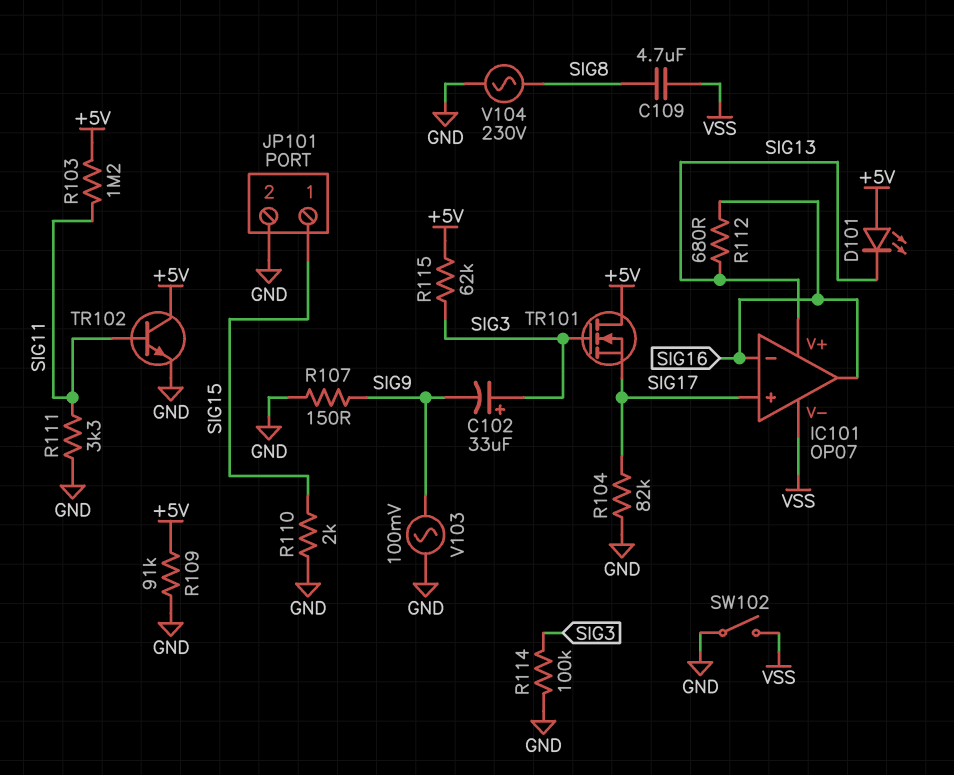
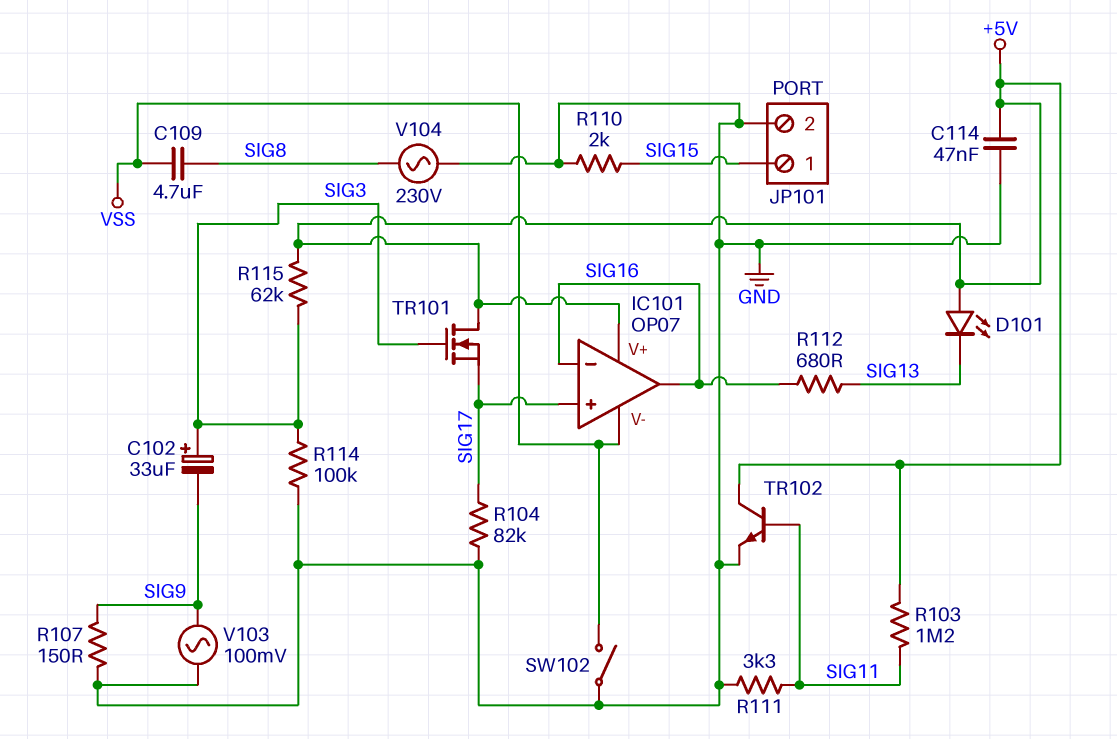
C114: none -> 47nF (+5V, GND)
IC101 pin V+: SIG13 -> +5V
R109: 91k (+5V, GND) -> none

